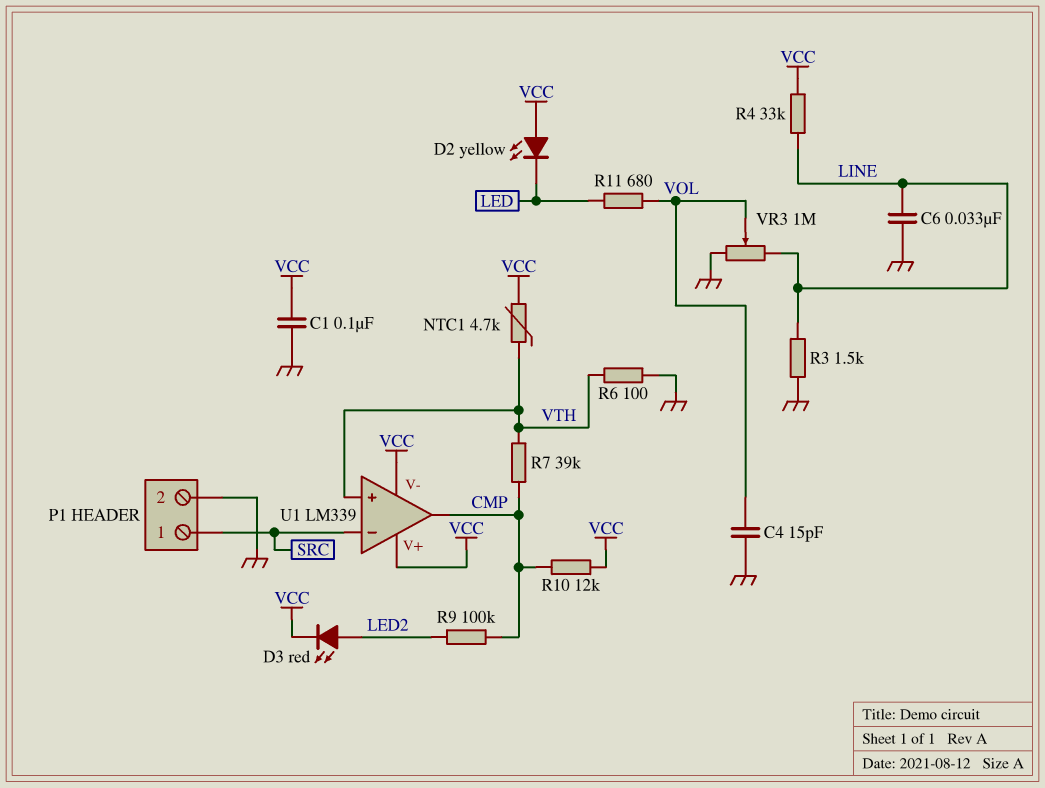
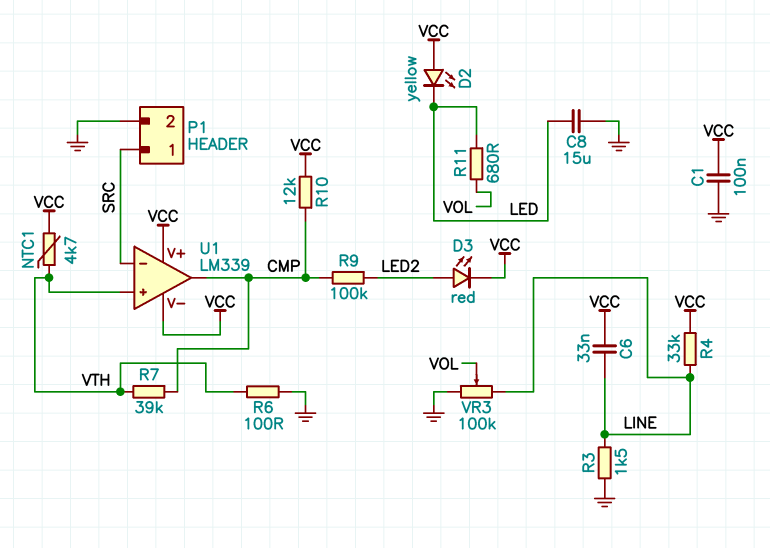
C4: 15pF (GND, VOL) -> none
C6: 33nF (GND, LINE) -> 33nF (LINE, VCC)
C8: none -> 15uF (GND, LED)
VR3: 1M (GND, LINE, wiper VOL) -> 100k (GND, LINE, wiper VOL)

